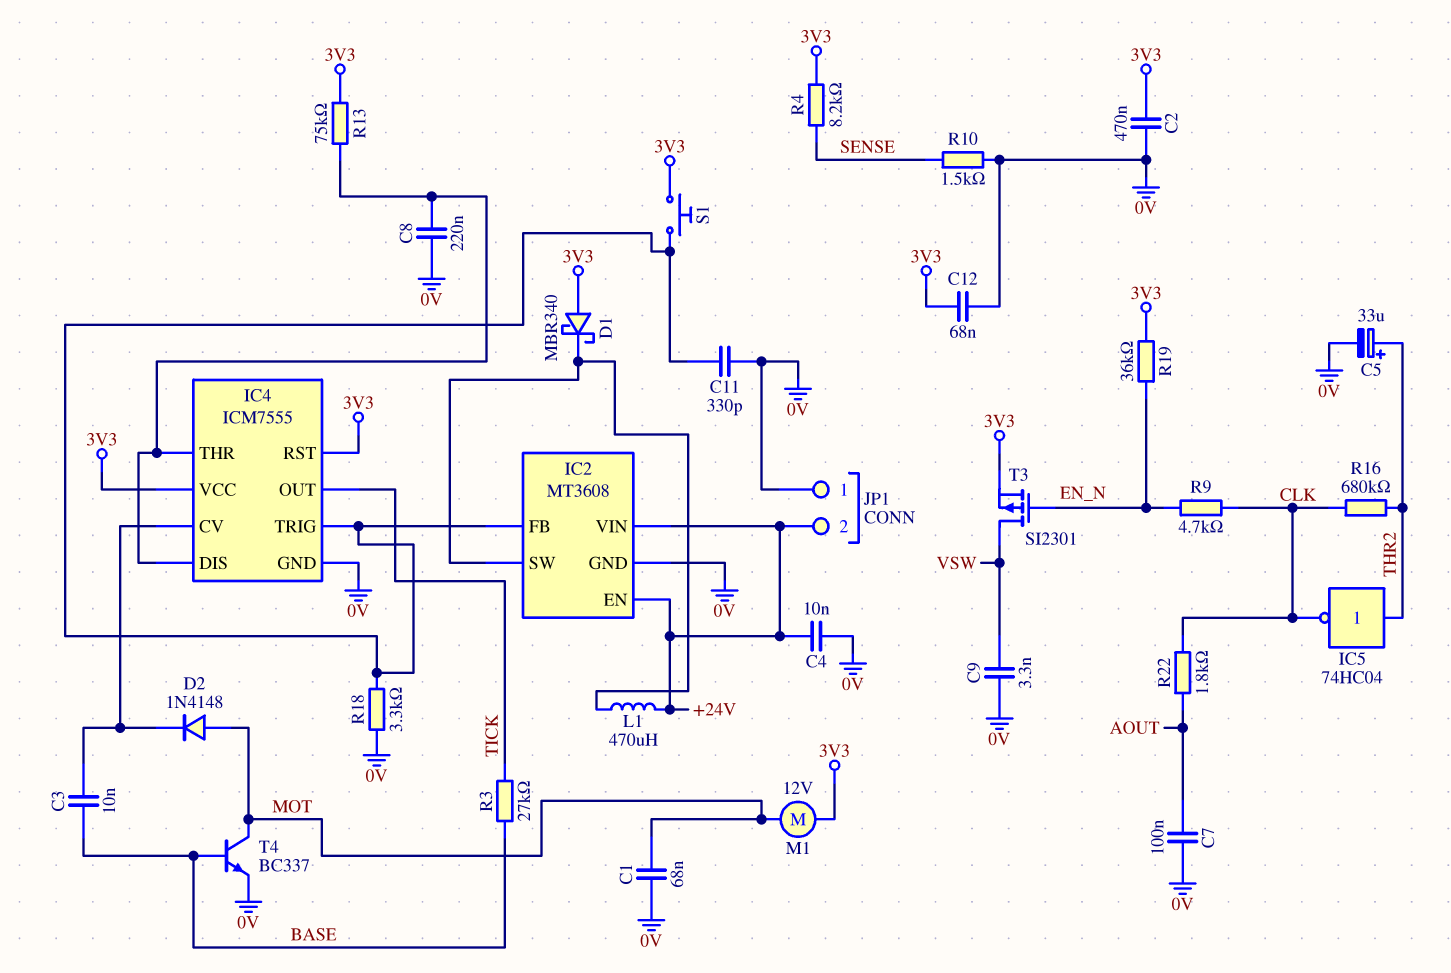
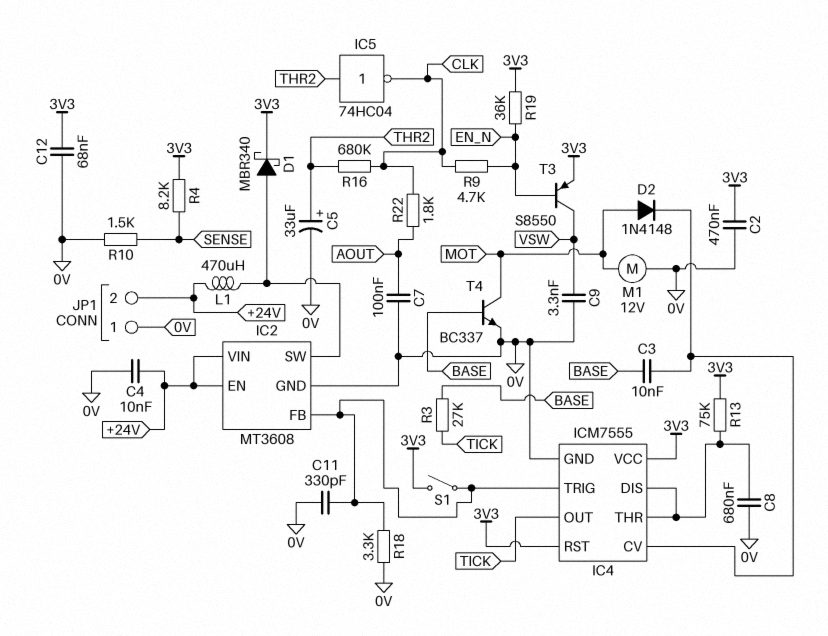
C1: 68nF (0V, MOT) -> none
C8: 220nF (0V, IC4/DIS) -> 680nF (0V, IC4/DIS)
D1: schottky MBR340 (A 3V3, K IC2/SW) -> schottky MBR340 (A IC2/SW, K 3V3)
M1: motor 12V (3V3, MOT) -> motor 12V (0V, MOT)
S1: button (3V3, IC2/FB) -> switch (3V3, IC2/FB)
T3: PMOS SI2301 (G EN_N, D VSW, S 3V3) -> PNP S8550 (B EN_N, C VSW, E 3V3)

